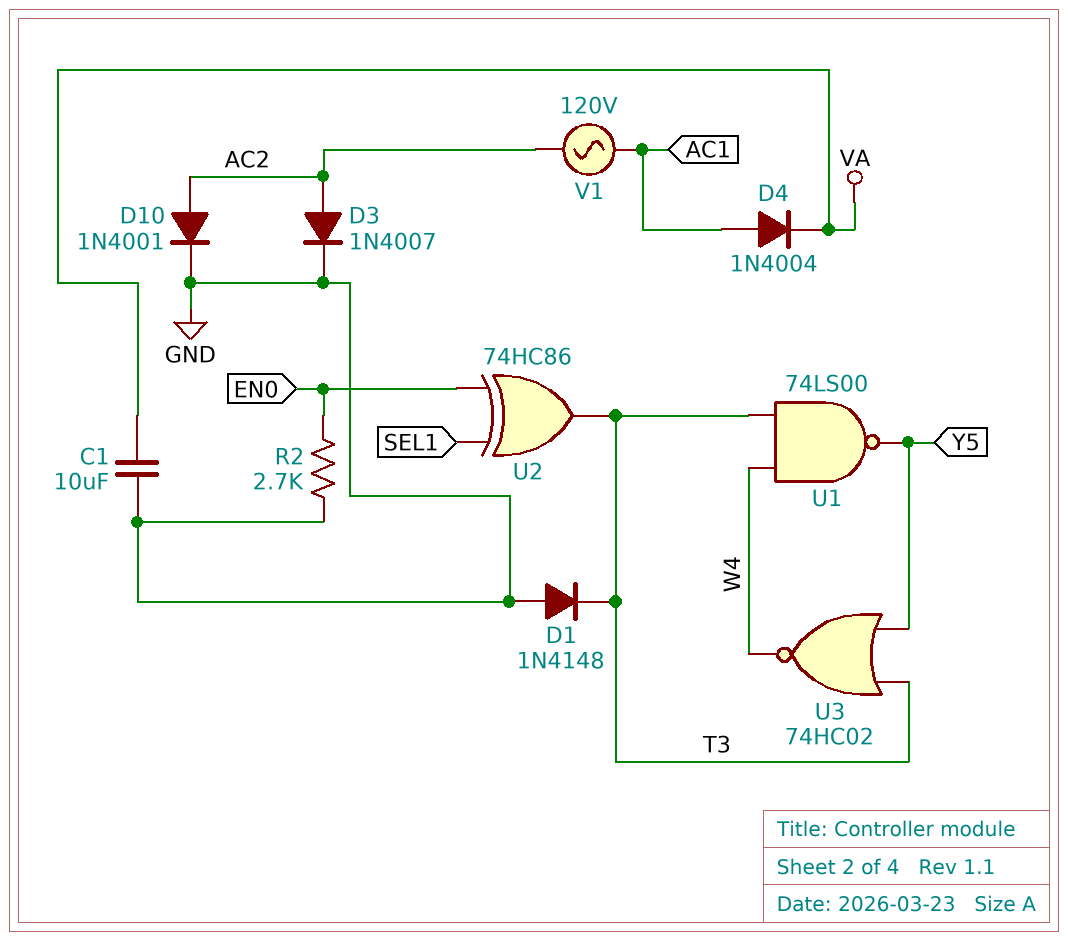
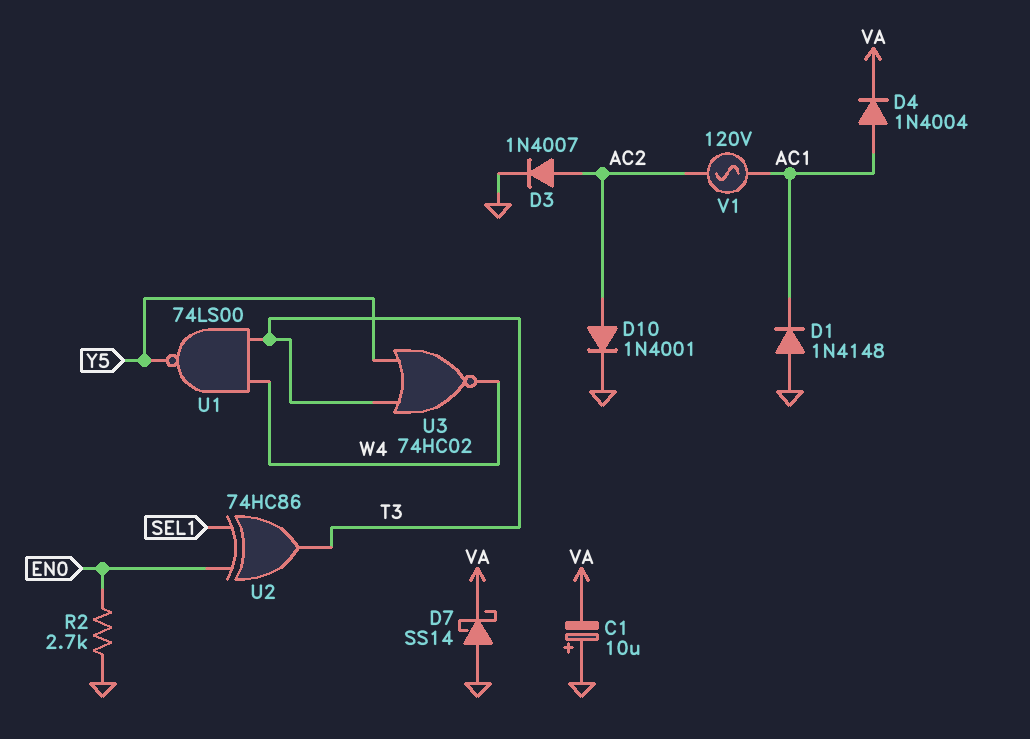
C1: 10uF (GND, VA) -> 10uF (plus GND, minus VA)
D1: diode 1N4148 (A GND, K T3) -> diode 1N4148 (A GND, K AC1)
D7: none -> schottky SS14 (A GND, K VA)

